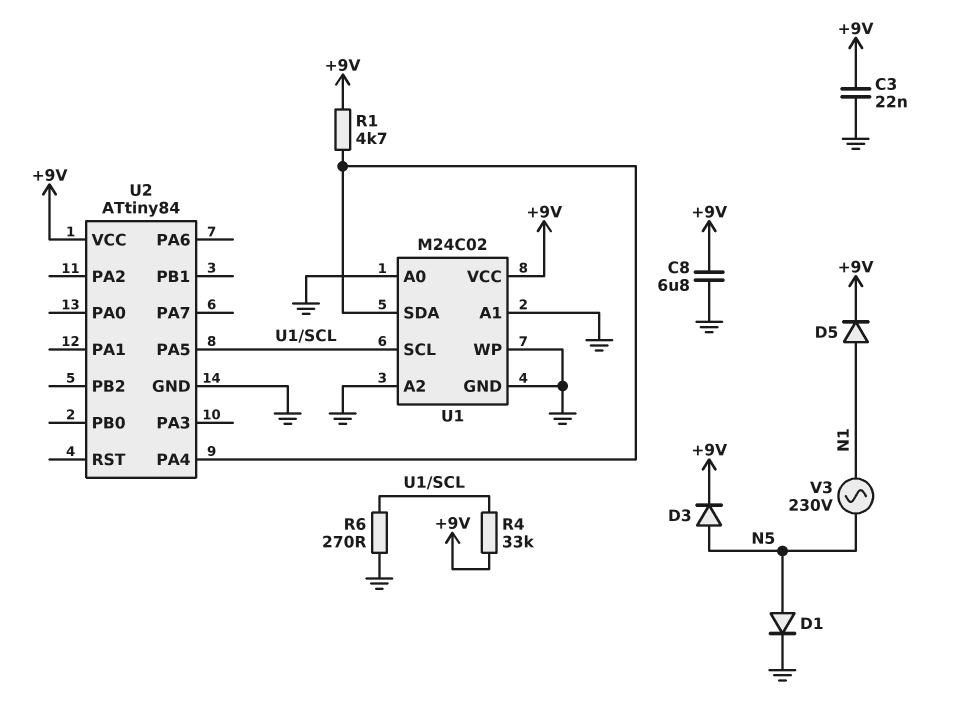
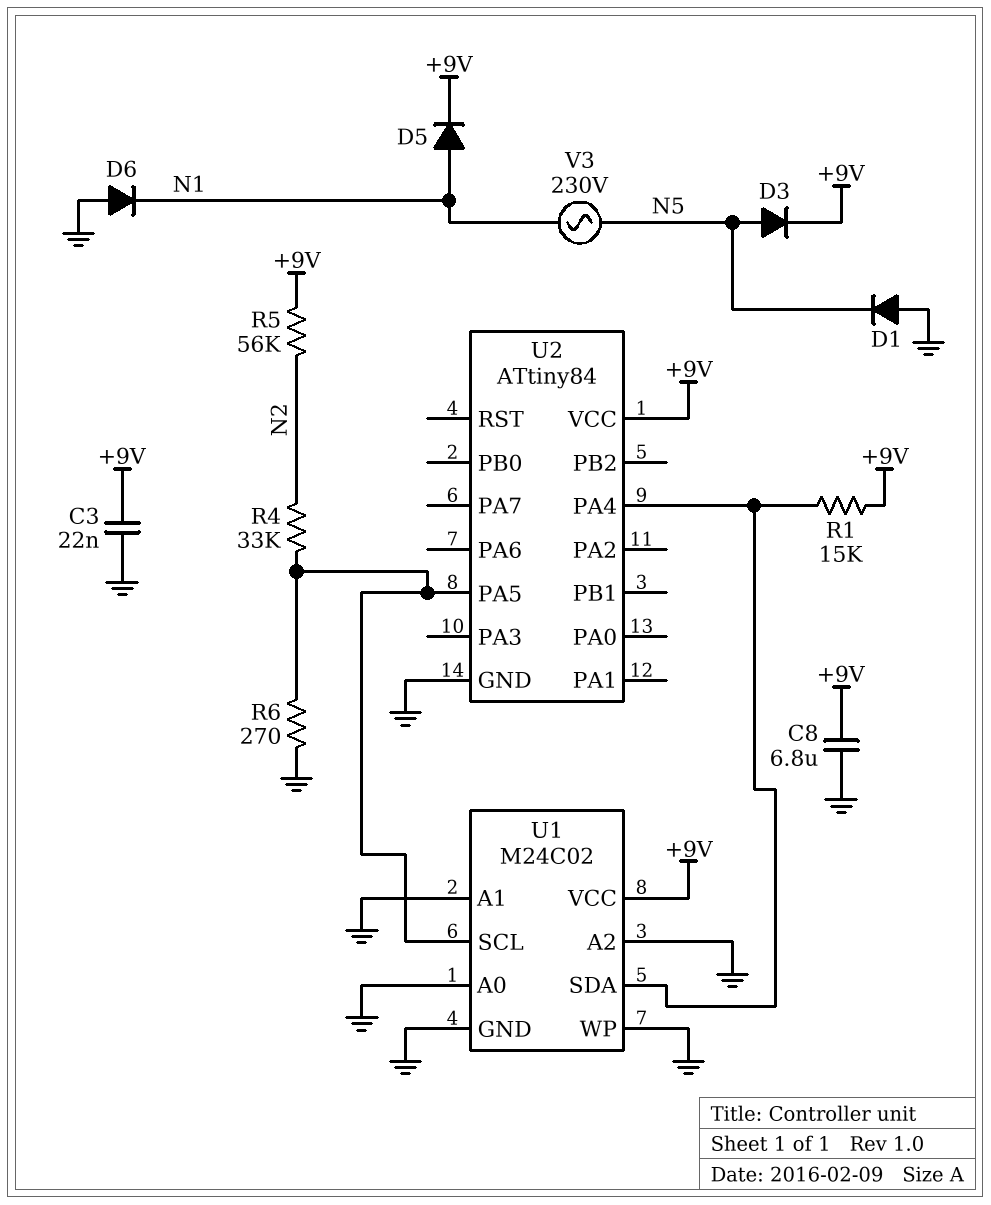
D1: diode (A N5, K GND) -> diode (A GND, K N5)
D6: none -> diode (A GND, K N1)
R1: 4.7k (+9V, U1/SDA) -> 15k (+9V, U1/SDA)
R4: 33k (+9V, U1/SCL) -> 33k (N2, U1/SCL)
R5: none -> 56k (+9V, N2)

